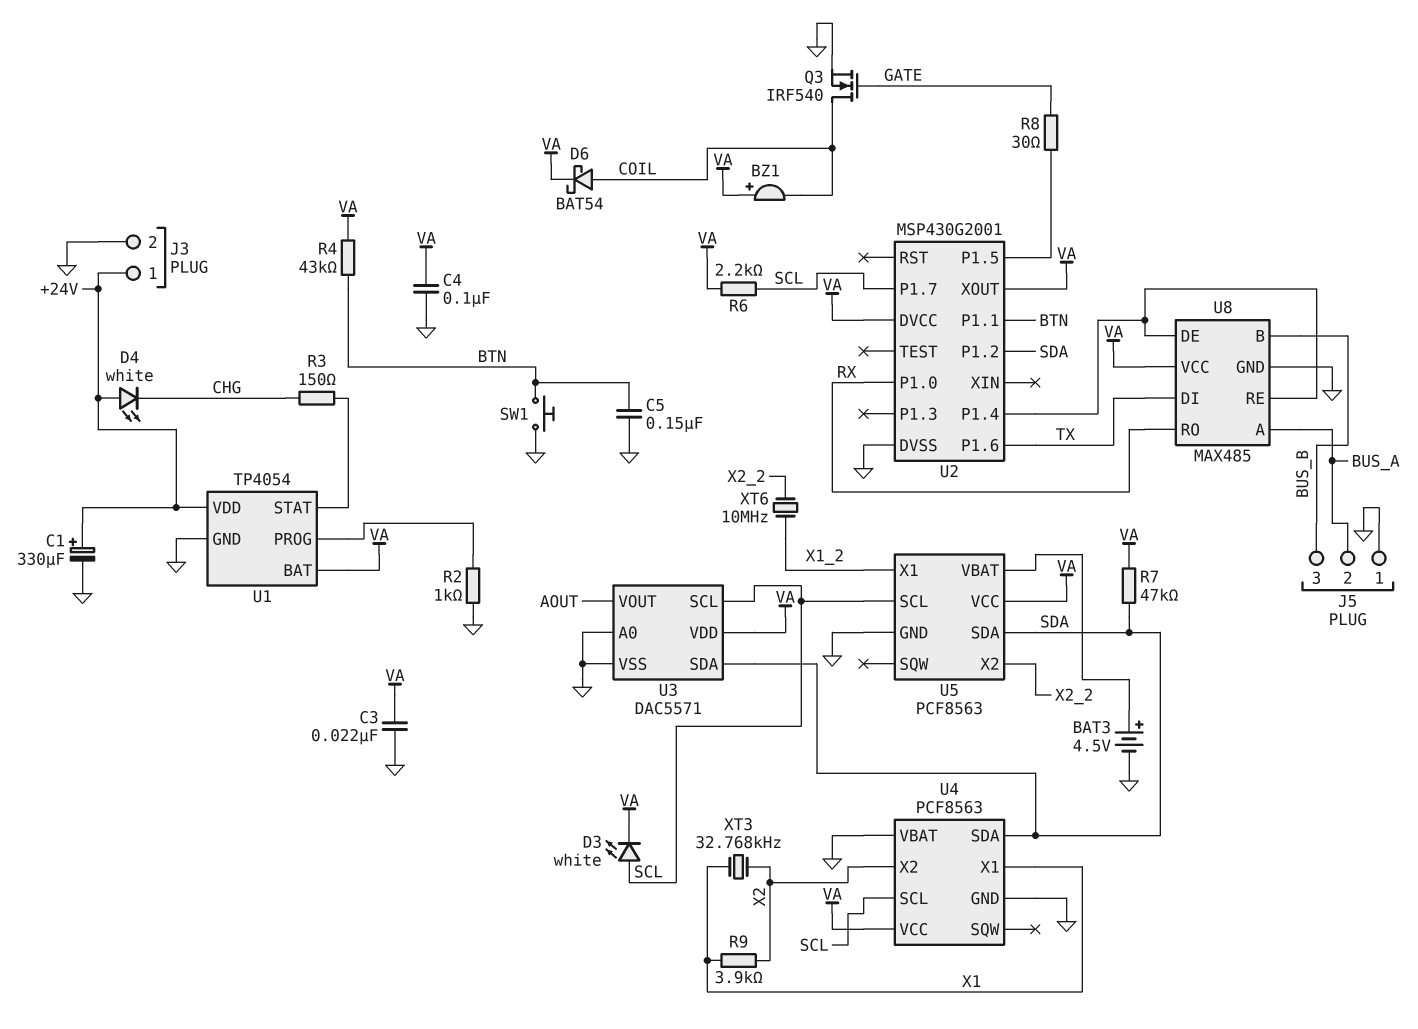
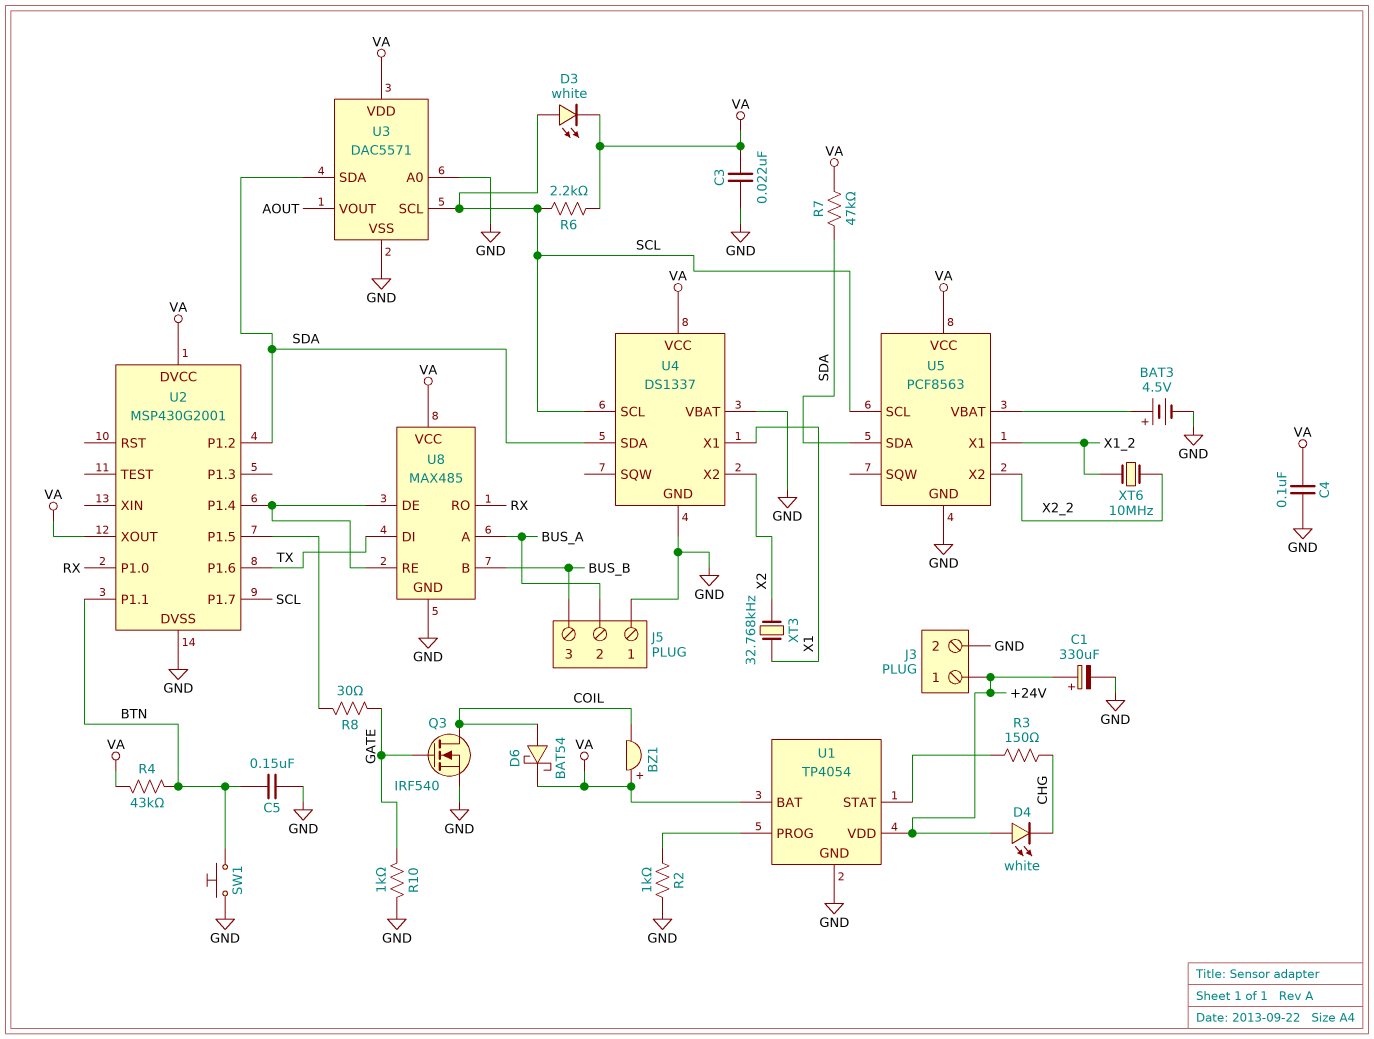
R9: 3.9k (X1, X2) -> none
R10: none -> 1k (GATE, GND)
U4: PCF8563 -> DS1337

